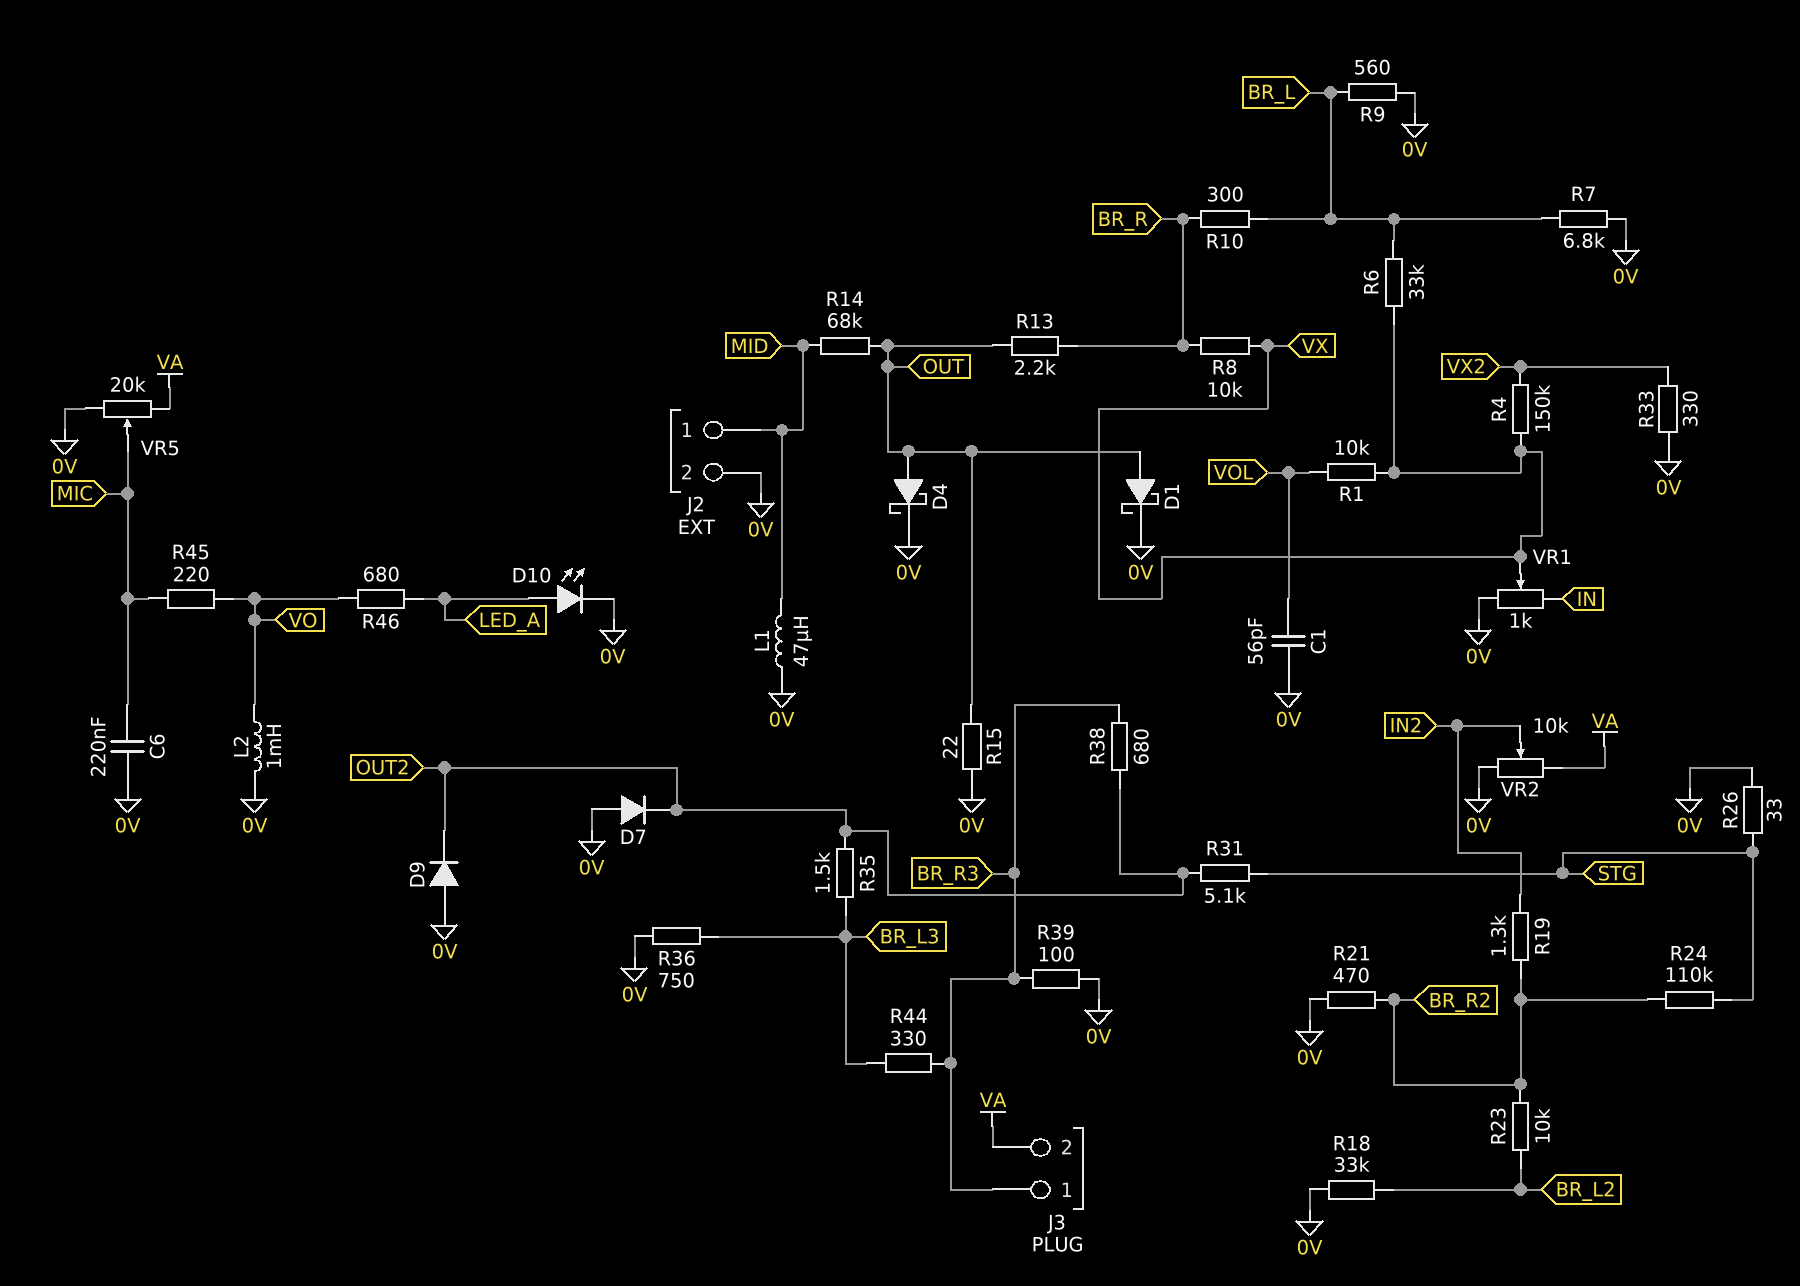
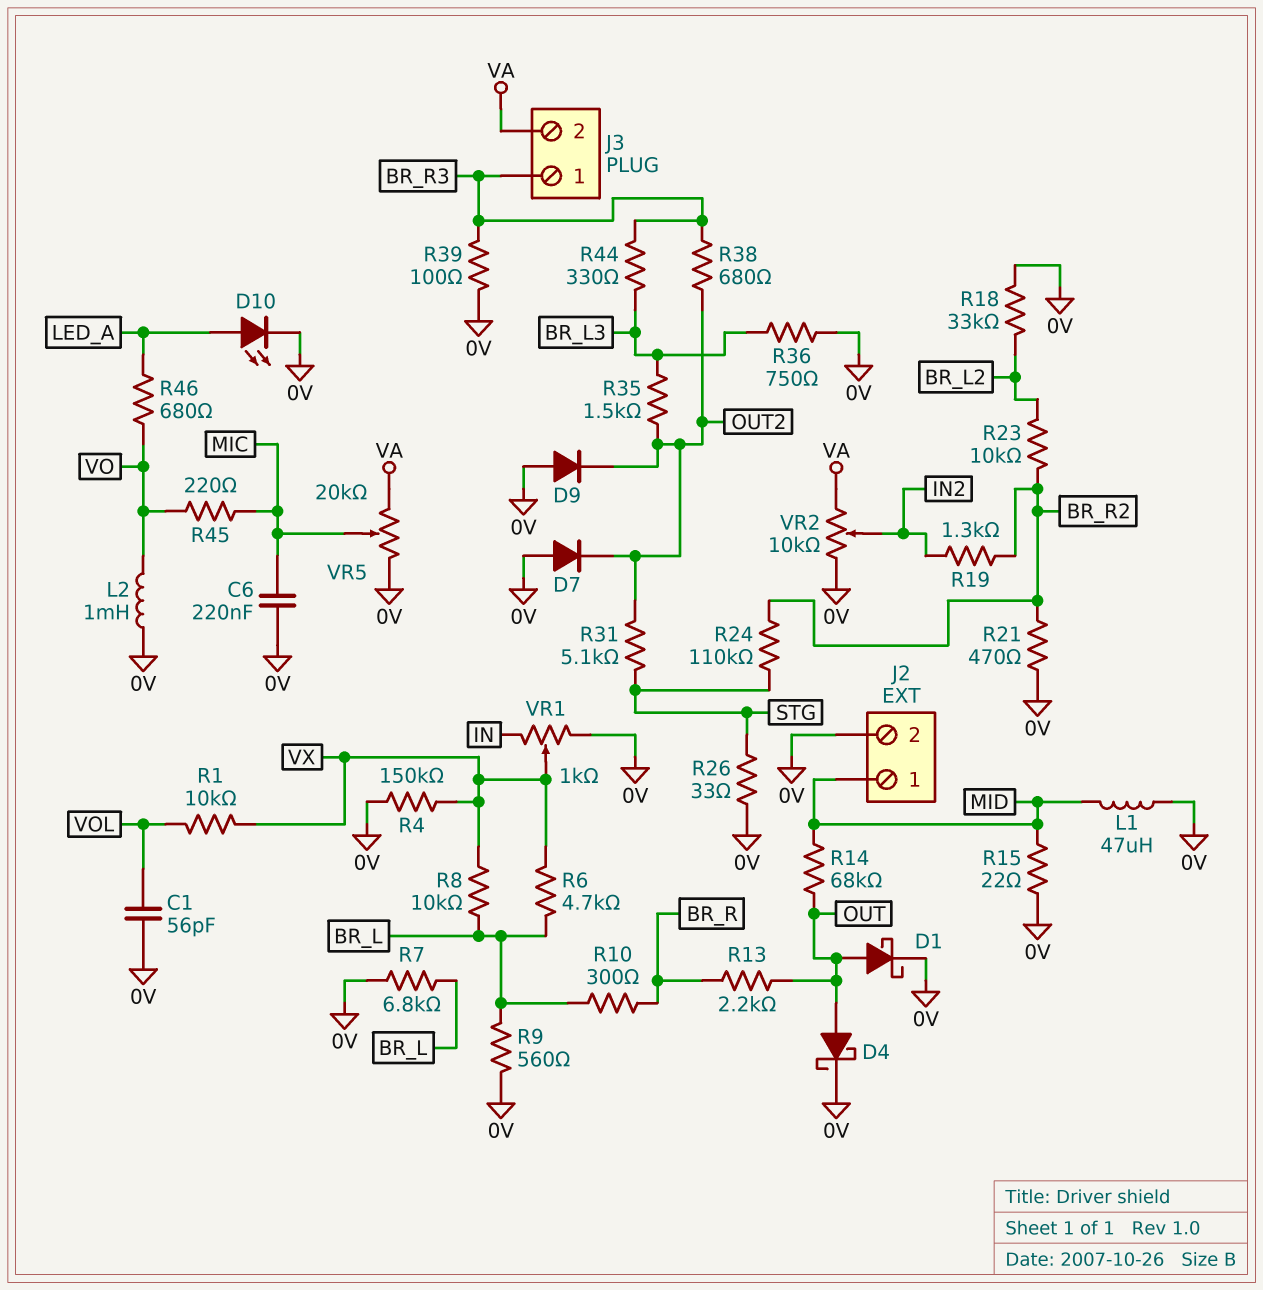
R4: 150k (VX, VX2) -> 150k (0V, VX)
R6: 33k (BR_L, VX) -> 4.7k (BR_L, VX)
R8: 10k (BR_R, VX) -> 10k (BR_L, VX)
R15: 22 (0V, OUT) -> 22 (0V, MID)
R33: 330 (0V, VX2) -> none

